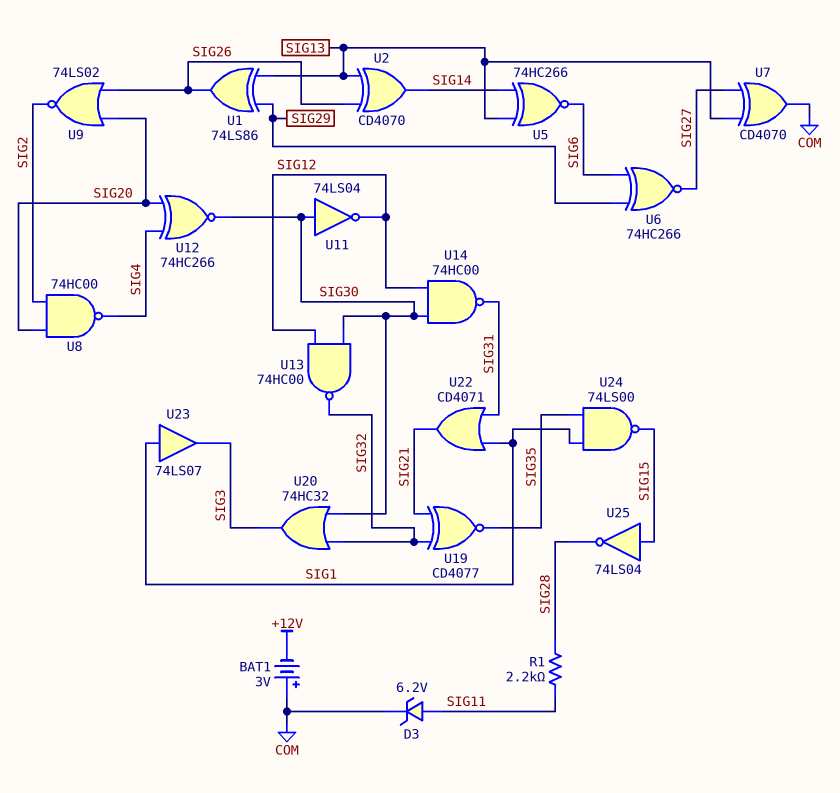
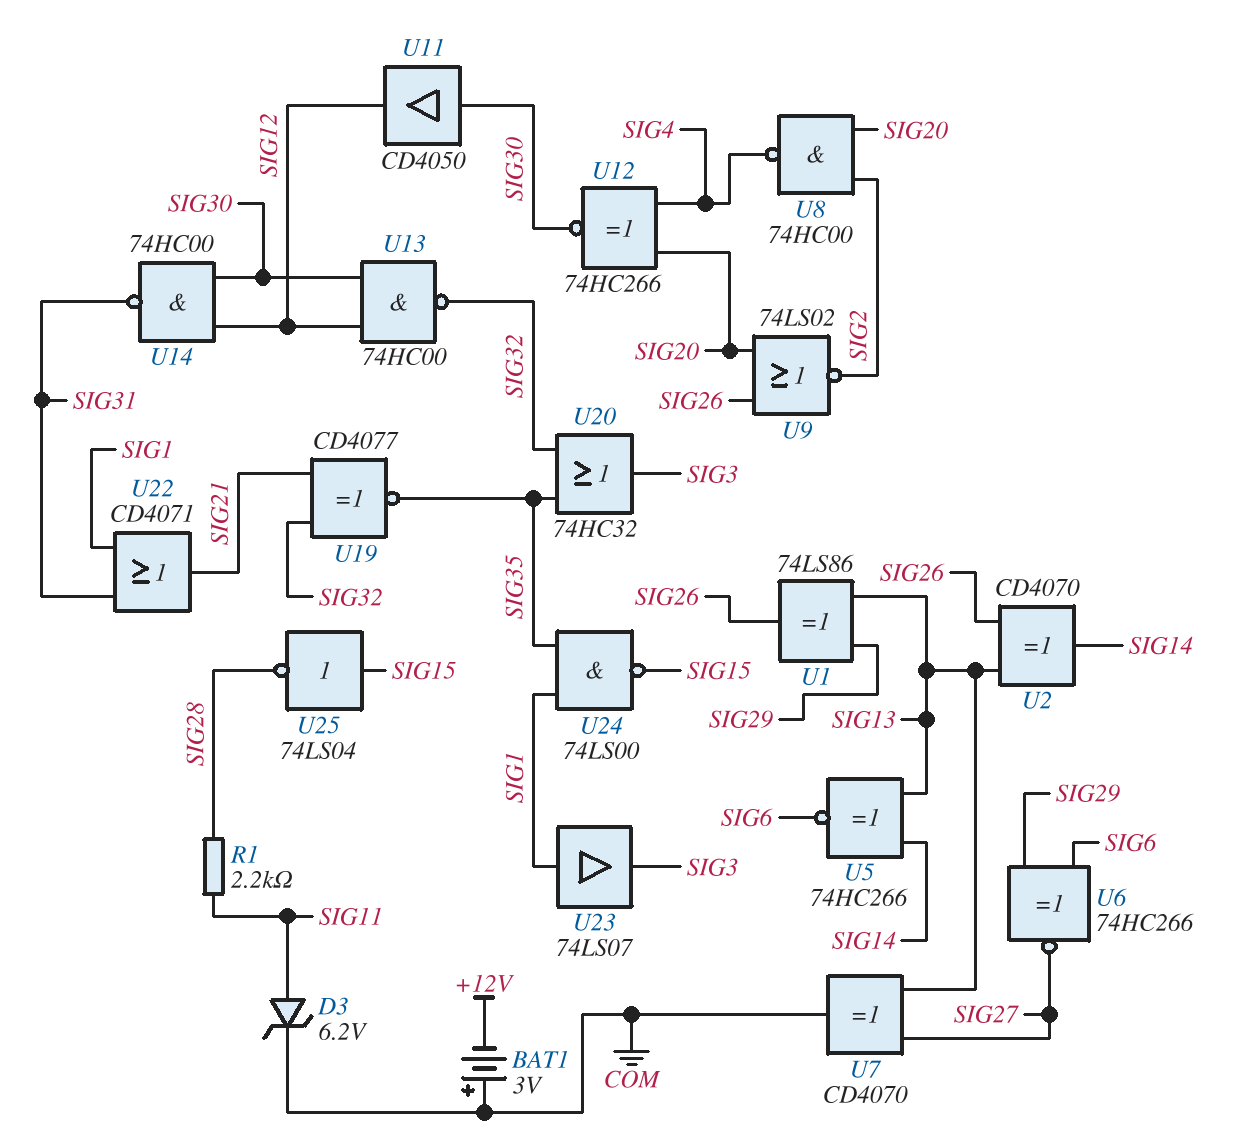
U11: NOT 74LS04 (in SIG30, out SIG12) -> buffer CD4050 (in SIG30, out SIG12)
U20: OR 74HC32 (in SIG30, in SIG32, out SIG3) -> OR 74HC32 (in SIG32, in SIG35, out SIG3)

